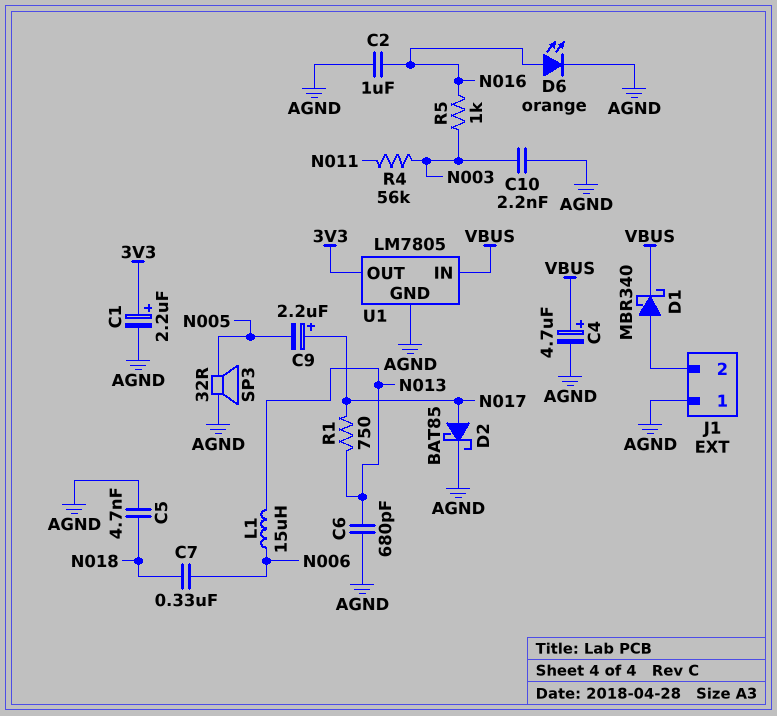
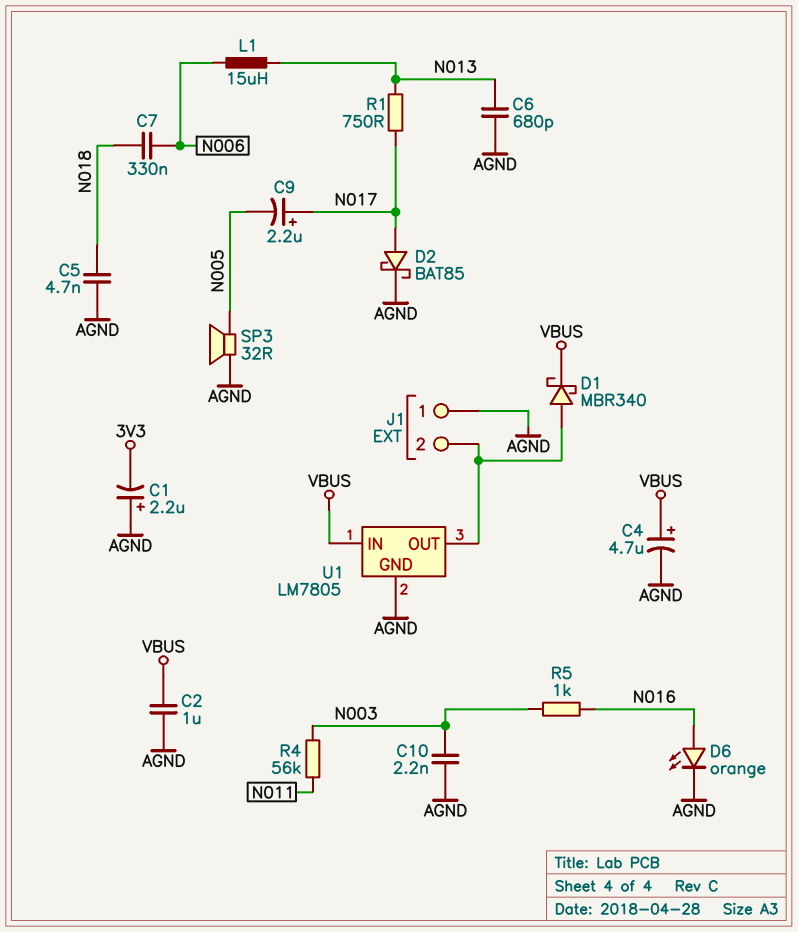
C1: 2.2uF (plus 3V3, minus AGND) -> 2.2uF (plus AGND, minus 3V3)
C2: 1uF (AGND, N016) -> 1uF (AGND, VBUS)
U1 pin OUT: 3V3 -> J1/2

